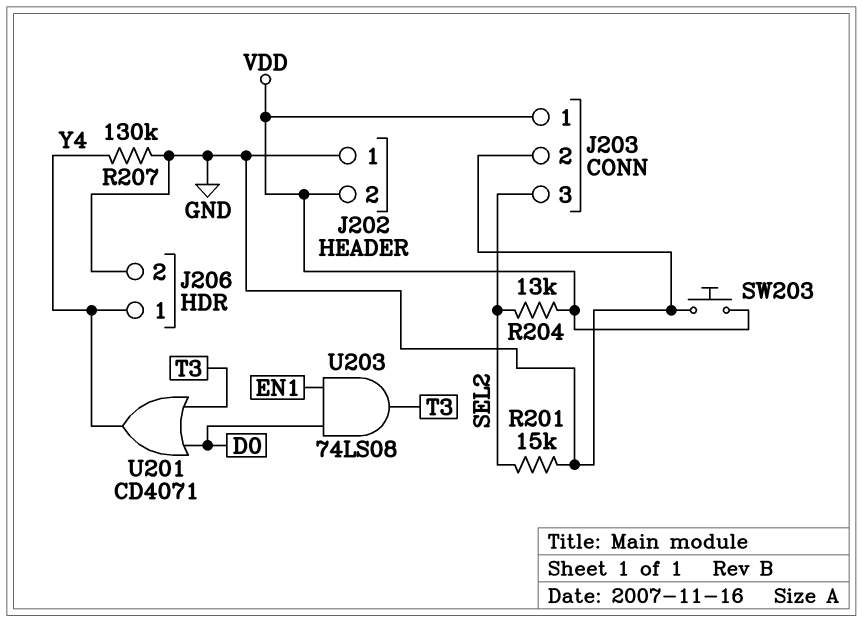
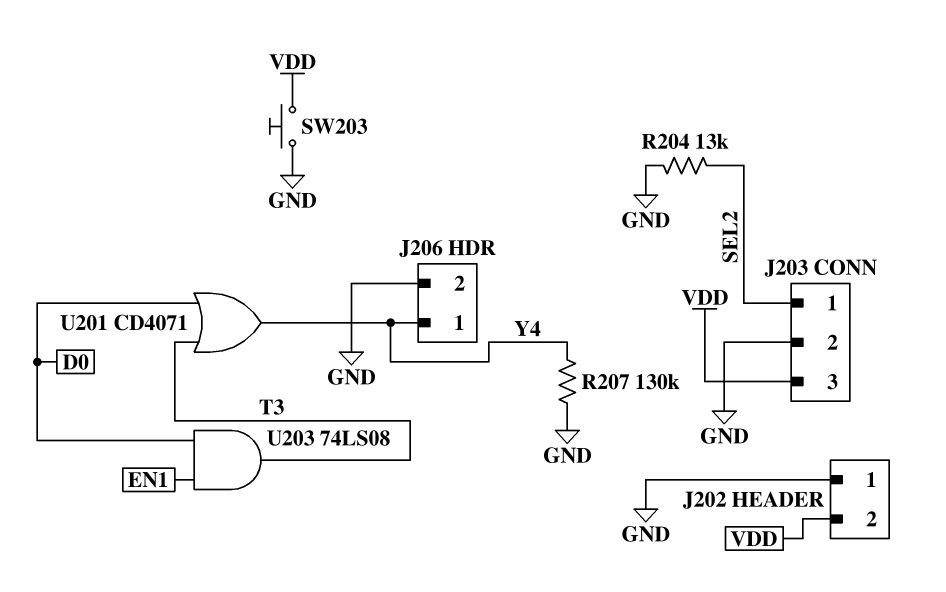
J203 pin 1: VDD -> SEL2
J203 pin 3: SEL2 -> VDD
R201: 15k (GND, SEL2) -> none
R204: 13k (SEL2, VDD) -> 13k (GND, SEL2)

